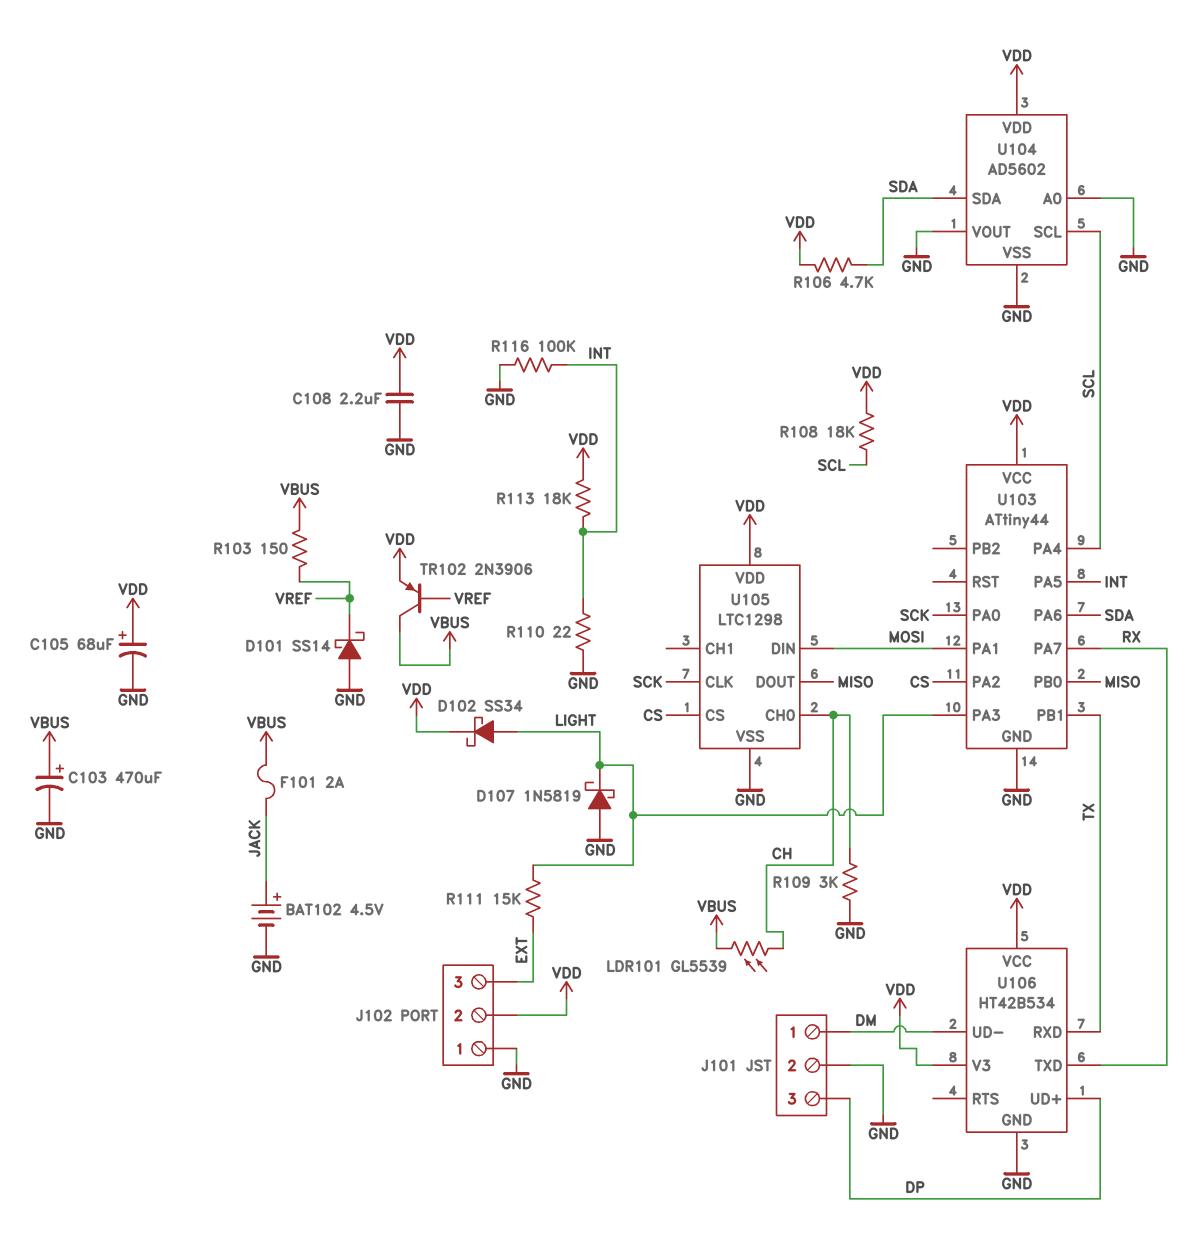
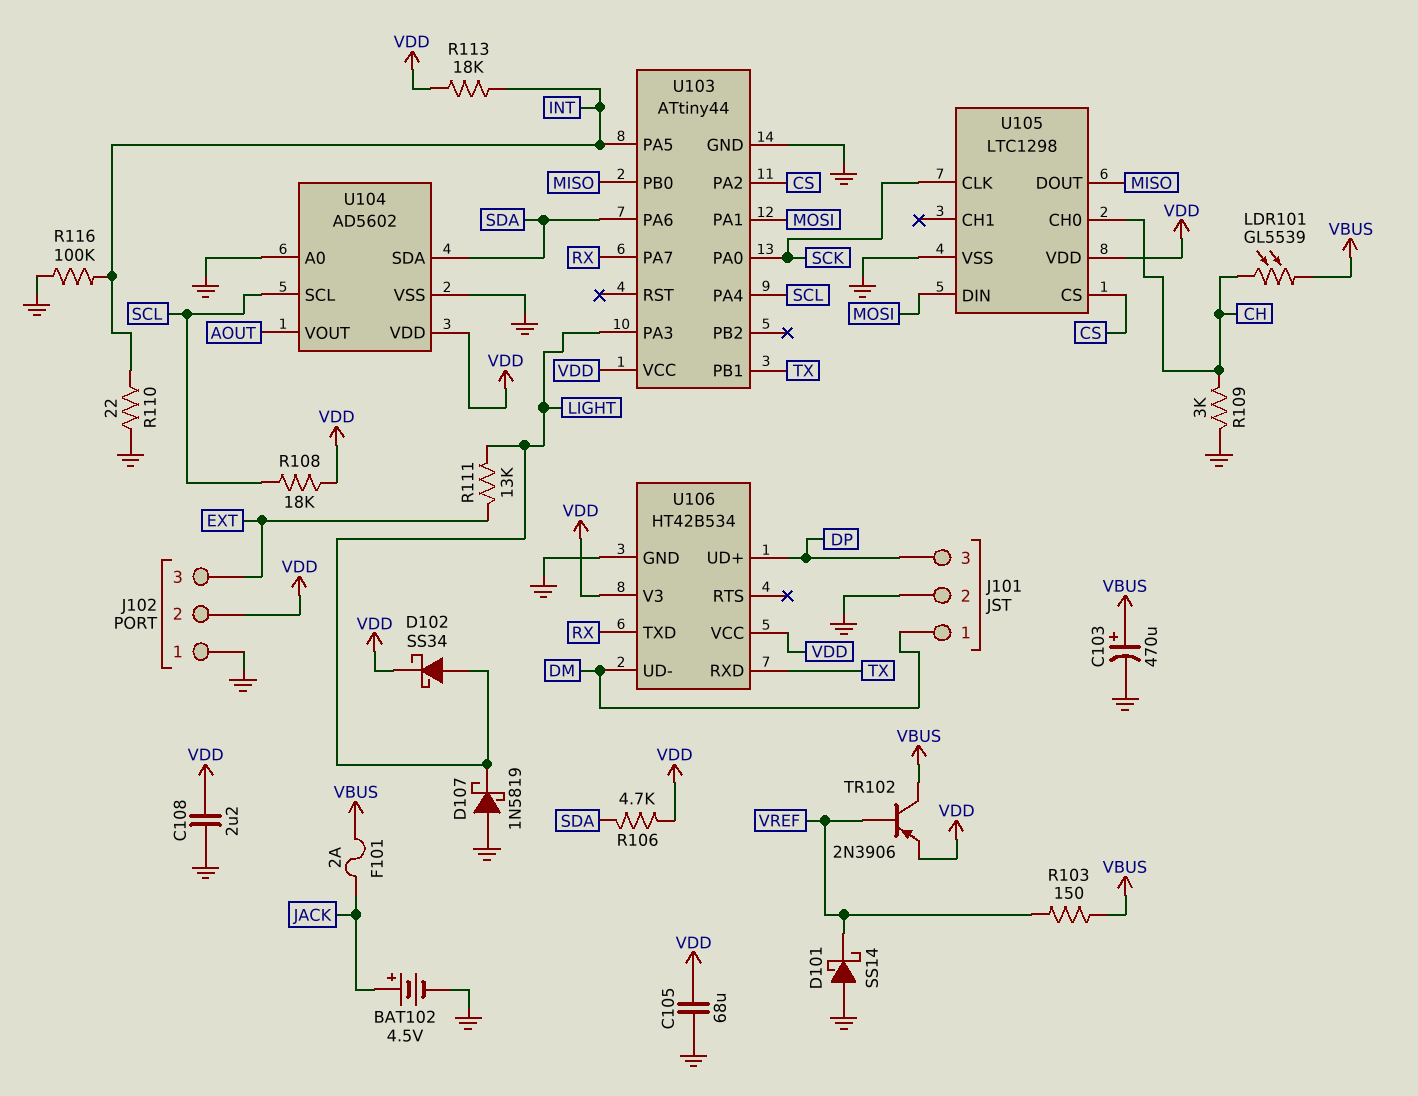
C105: 68uF (plus VDD, minus GND) -> 68uF (GND, VDD)
R111: 15k (EXT, LIGHT) -> 13k (EXT, LIGHT)
U104 pin VOUT: GND -> AOUT

